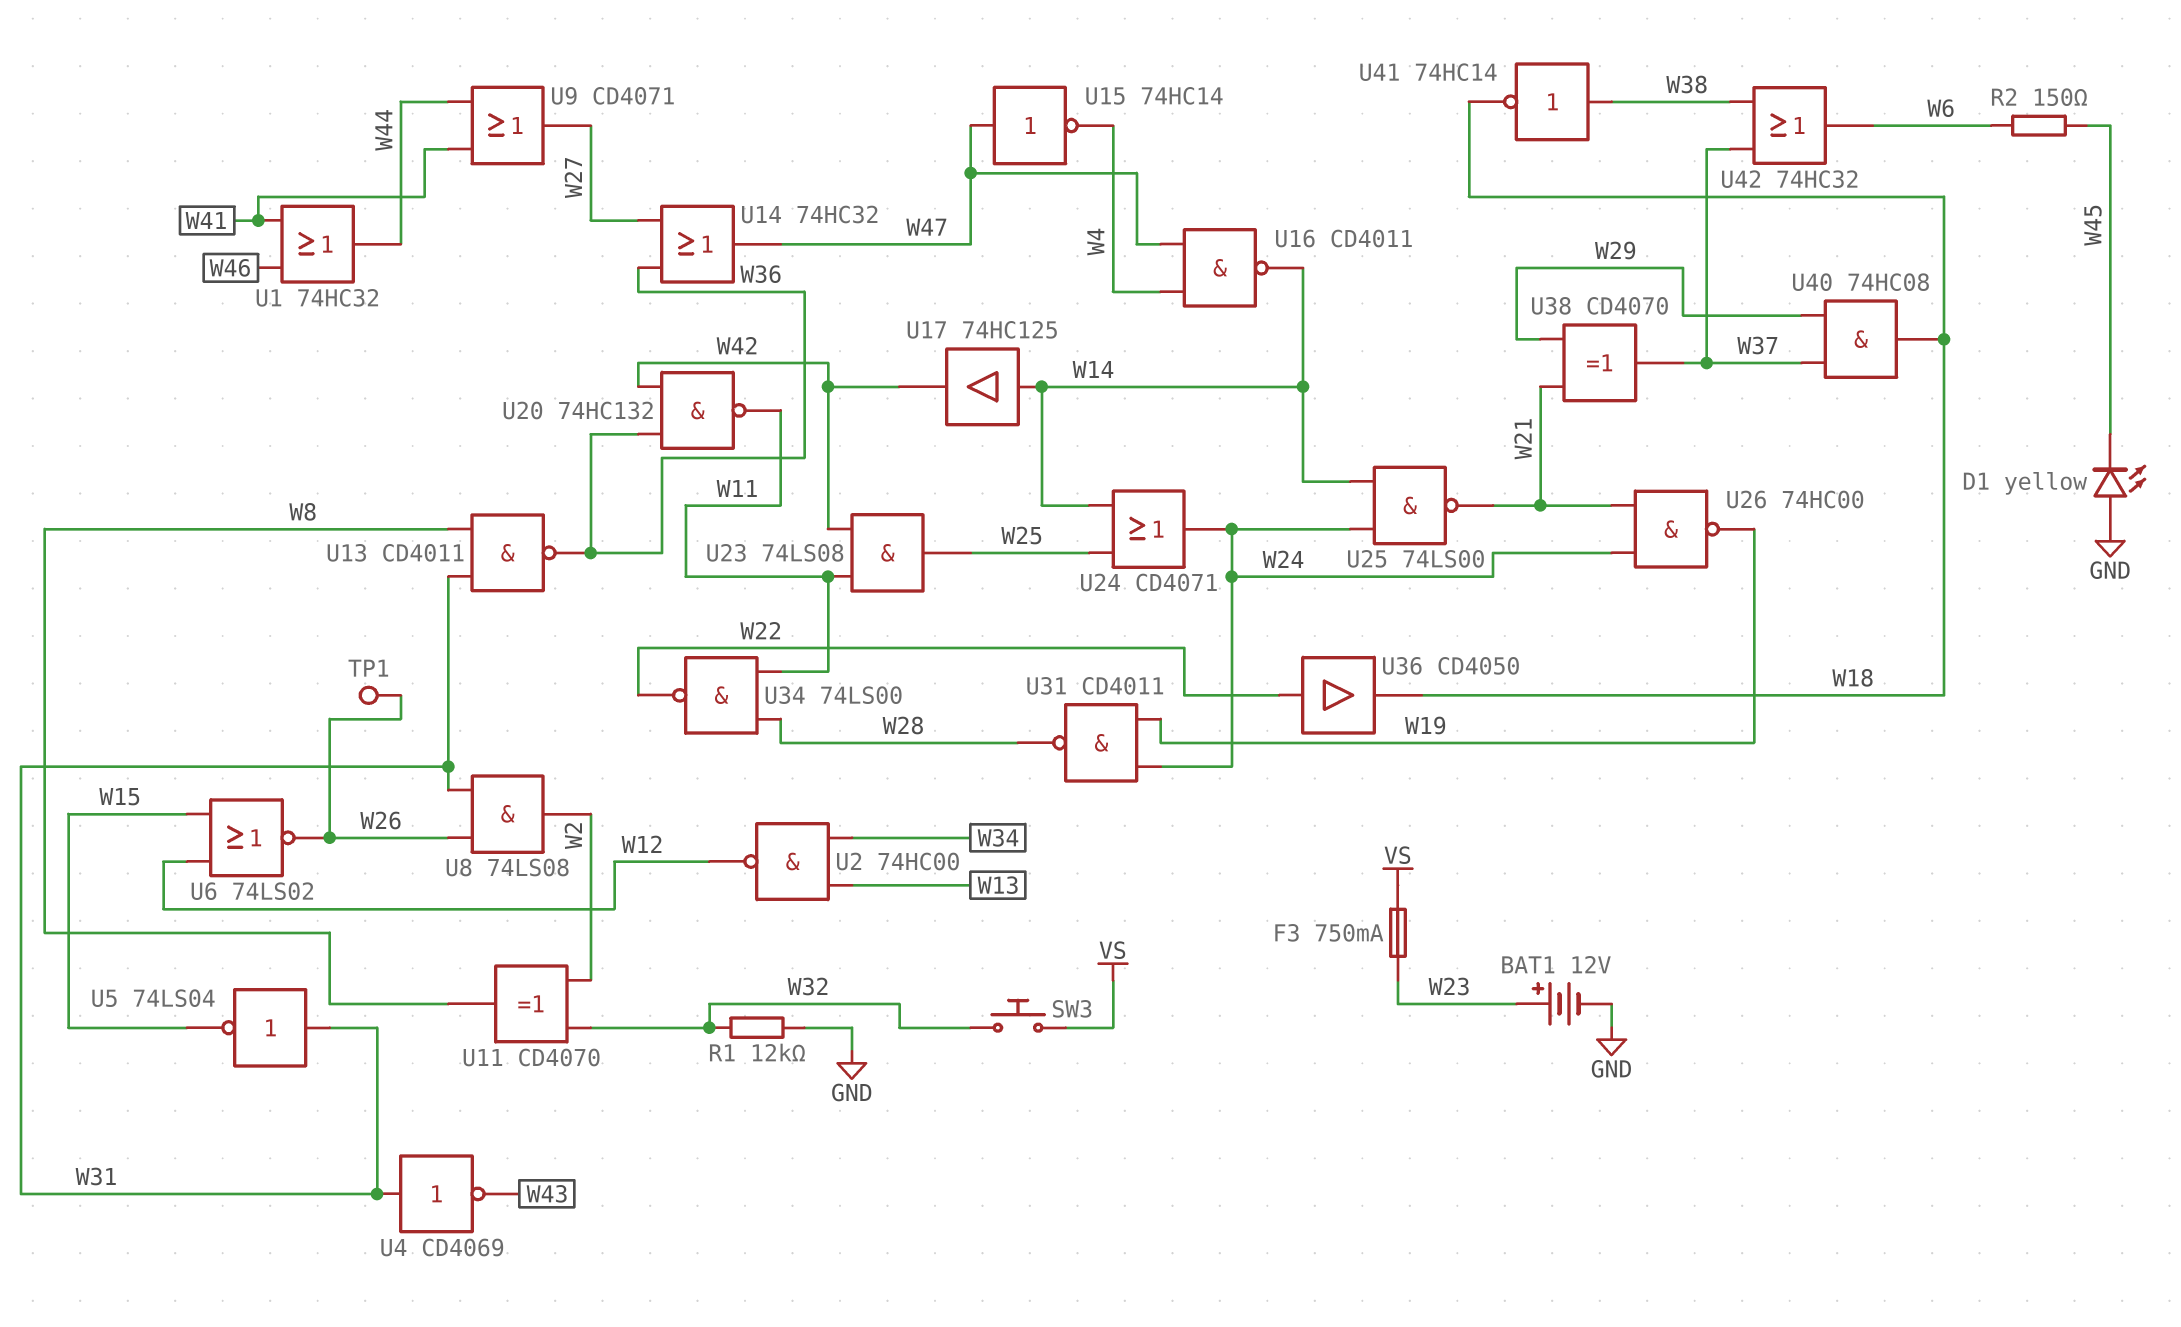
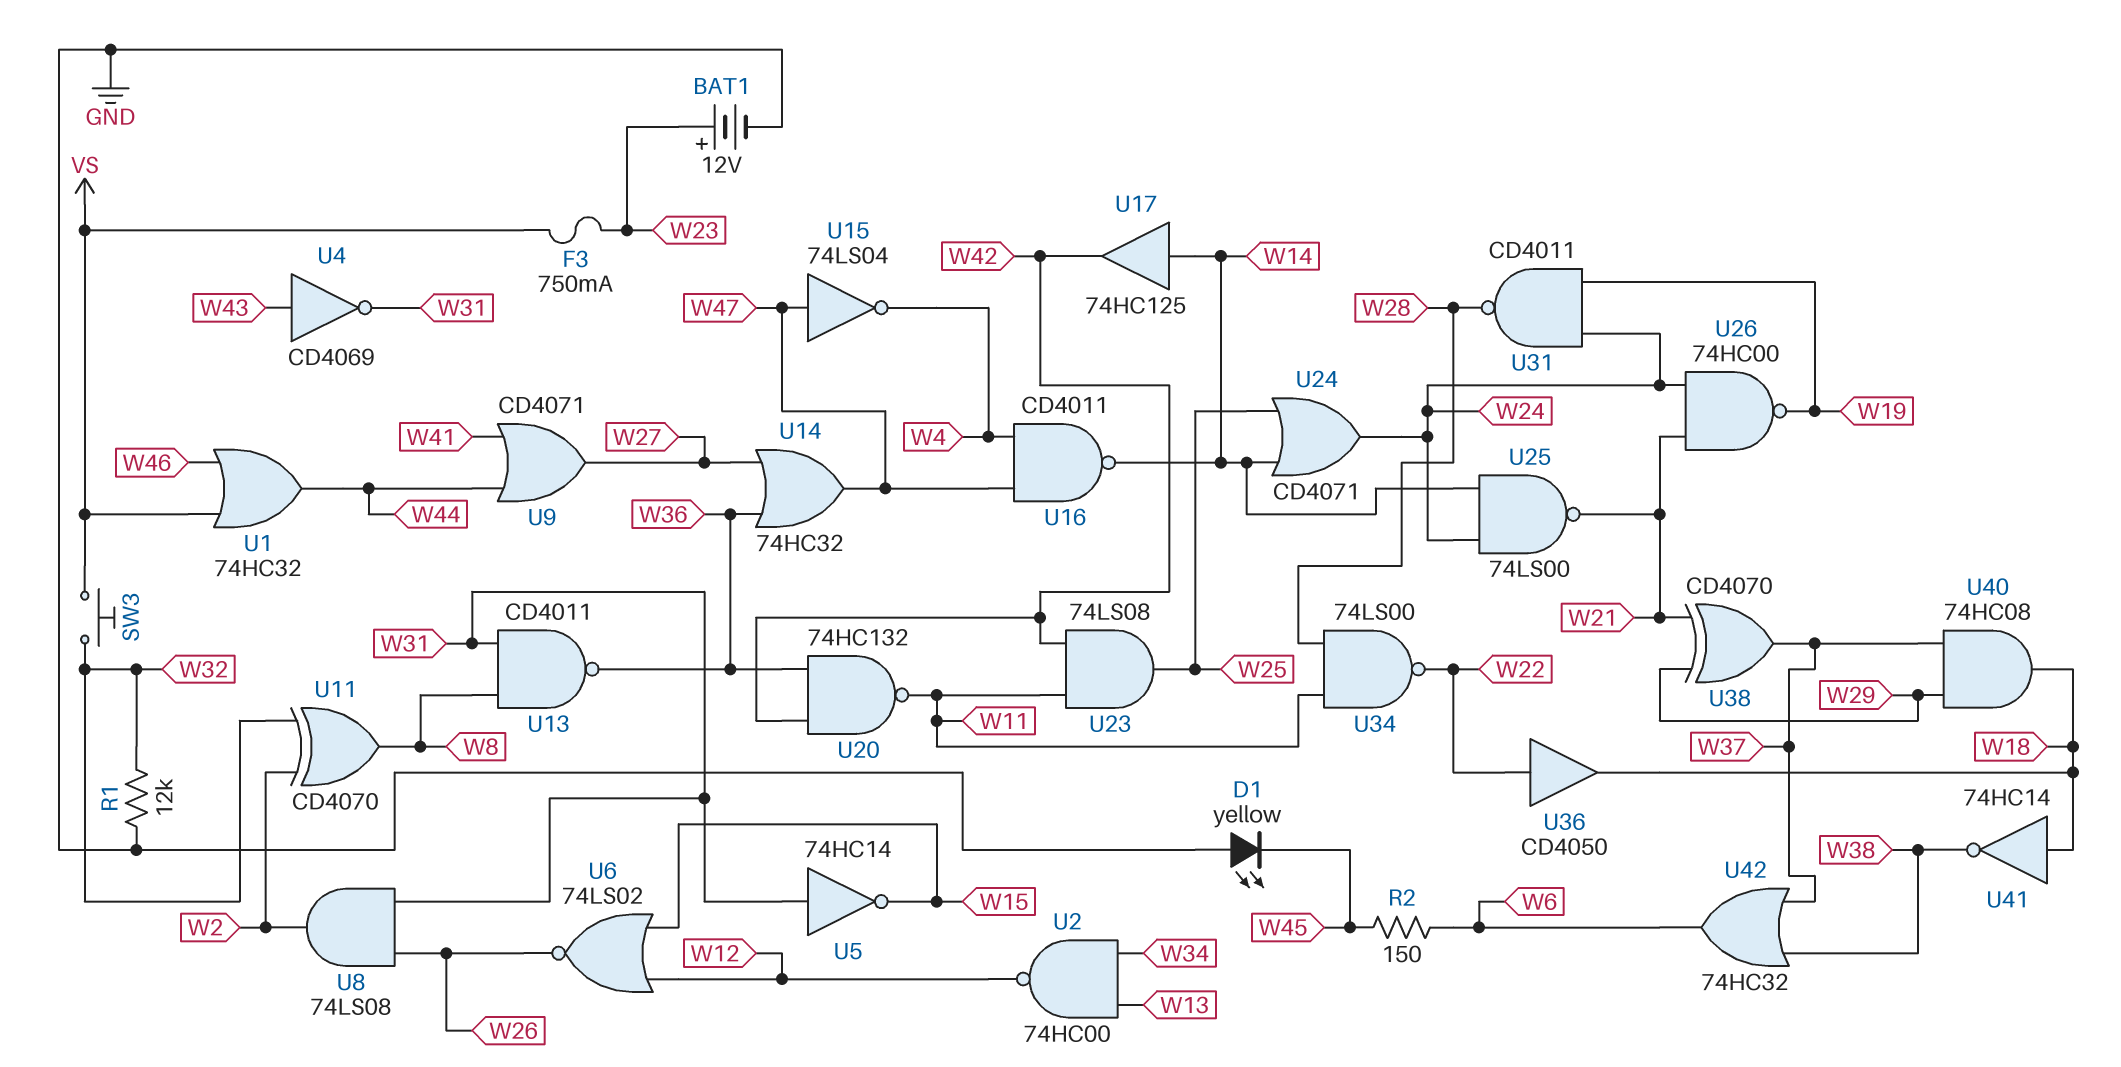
TP1: test point (W26) -> none
U1: OR 74HC32 (in W41, in W46, out W44) -> OR 74HC32 (in VS, in W46, out W44)
U4: NOT CD4069 (in W31, out W43) -> NOT CD4069 (in W43, out W31)
U5: NOT 74LS04 (in W31, out W15) -> NOT 74HC14 (in W31, out W15)
U15: NOT 74HC14 (in W47, out W4) -> NOT 74LS04 (in W47, out W4)
U41: NOT 74HC14 (in W38, out W18) -> NOT 74HC14 (in W18, out W38)

